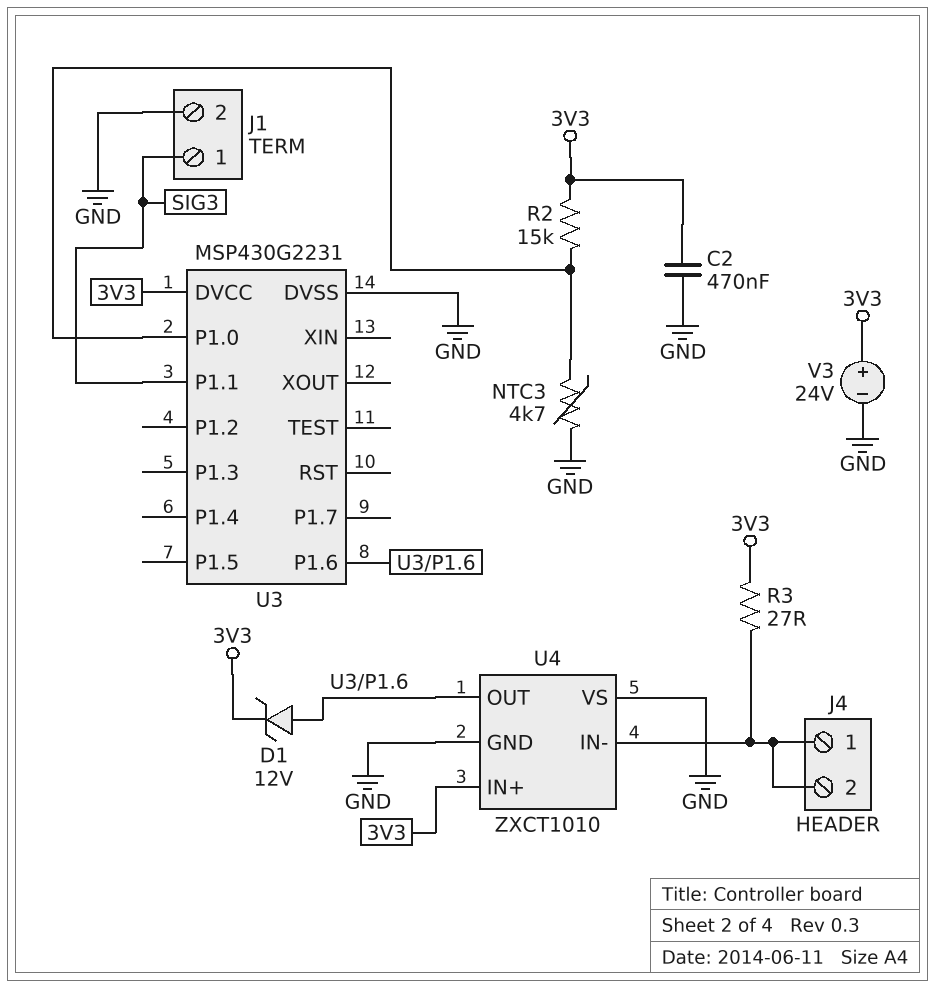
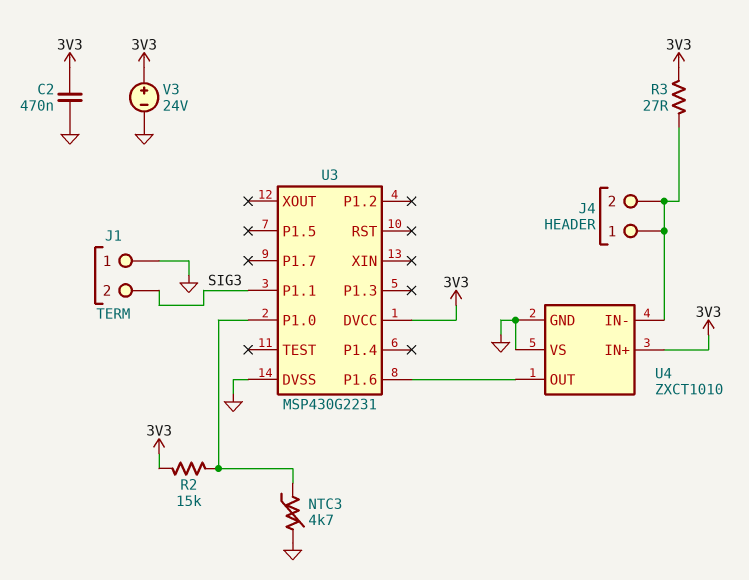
D1: zener 12V (A U3/P1.6, K 3V3) -> none
J1 pin 1: SIG3 -> GND
J1 pin 2: GND -> SIG3

